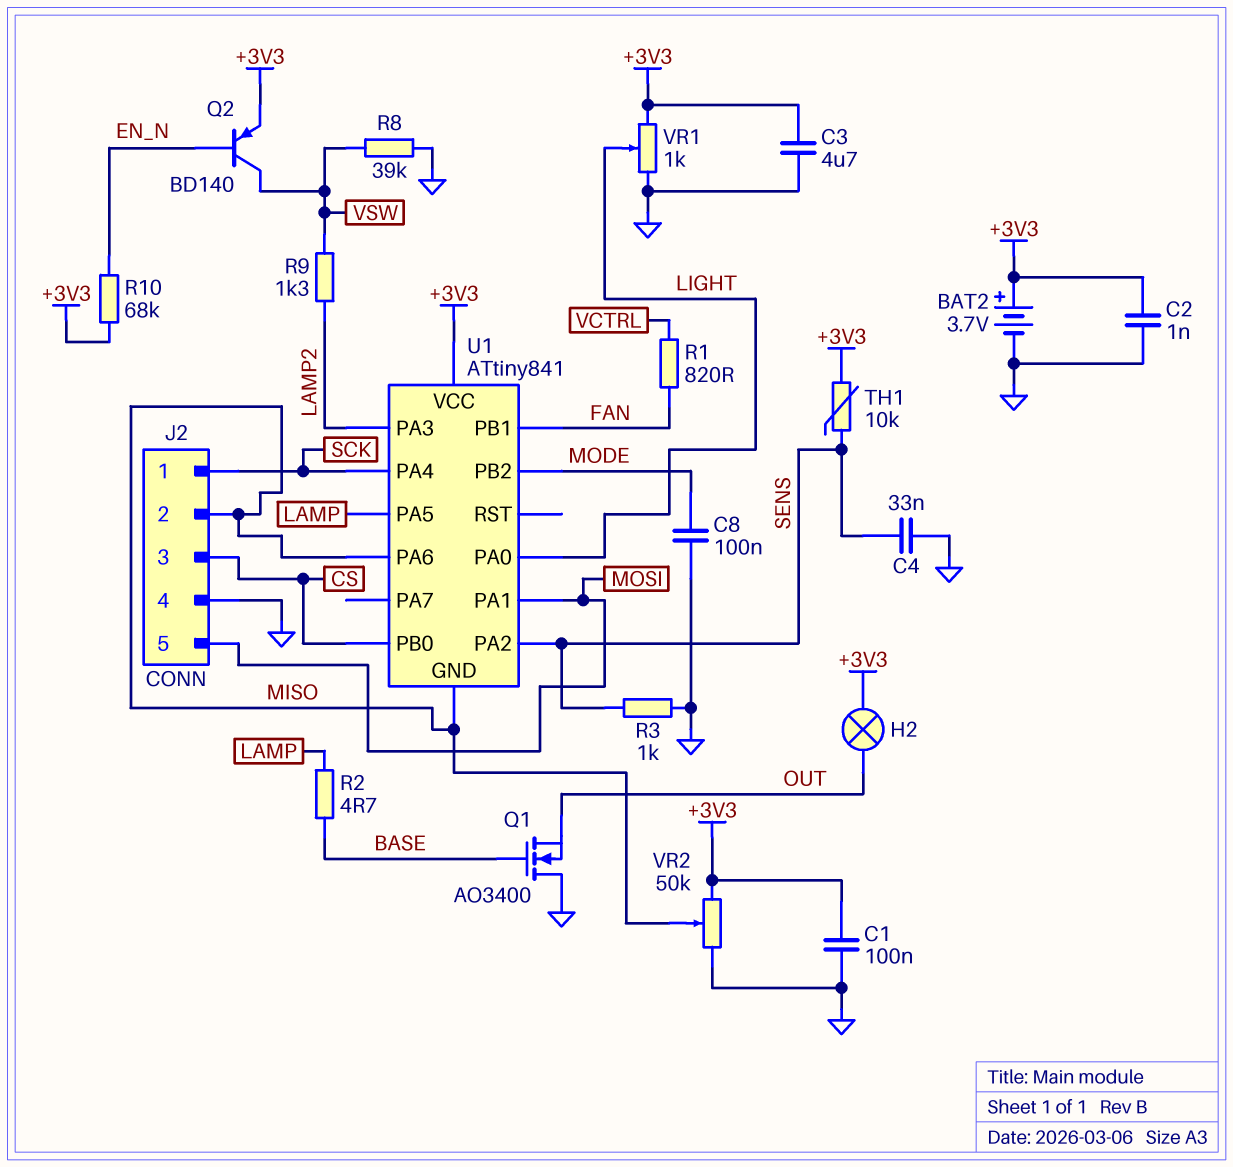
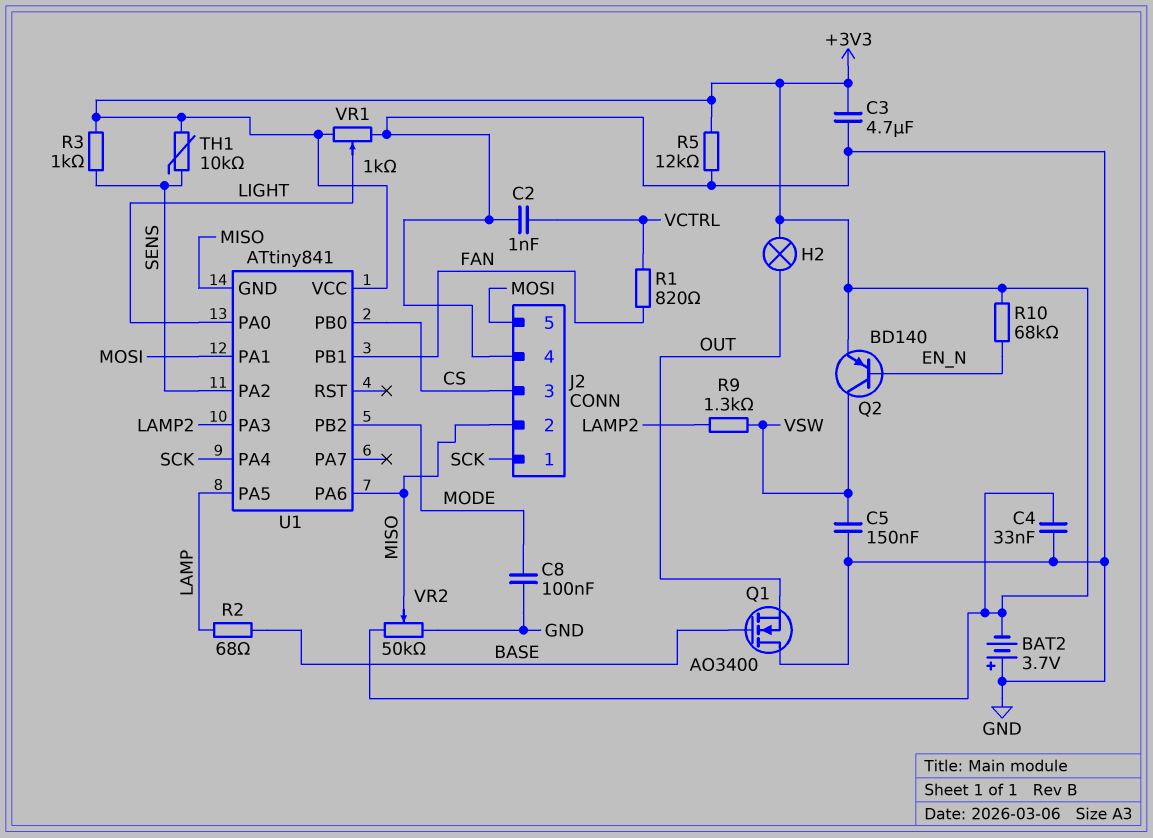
BAT2: 3.7V (plus +3V3, minus GND) -> 3.7V (plus GND, minus +3V3)
C1: 100nF (+3V3, GND) -> none
C2: 1nF (+3V3, GND) -> 1nF (GND, VCTRL)
C4: 33nF (GND, SENS) -> 33nF (+3V3, GND)
C5: none -> 150nF (GND, VSW)
R2: 4.7 (BASE, LAMP) -> 68 (BASE, LAMP)
R3: 1k (GND, SENS) -> 1k (+3V3, SENS)
R5: none -> 12k (+3V3, GND)
R8: 39k (GND, VSW) -> none

